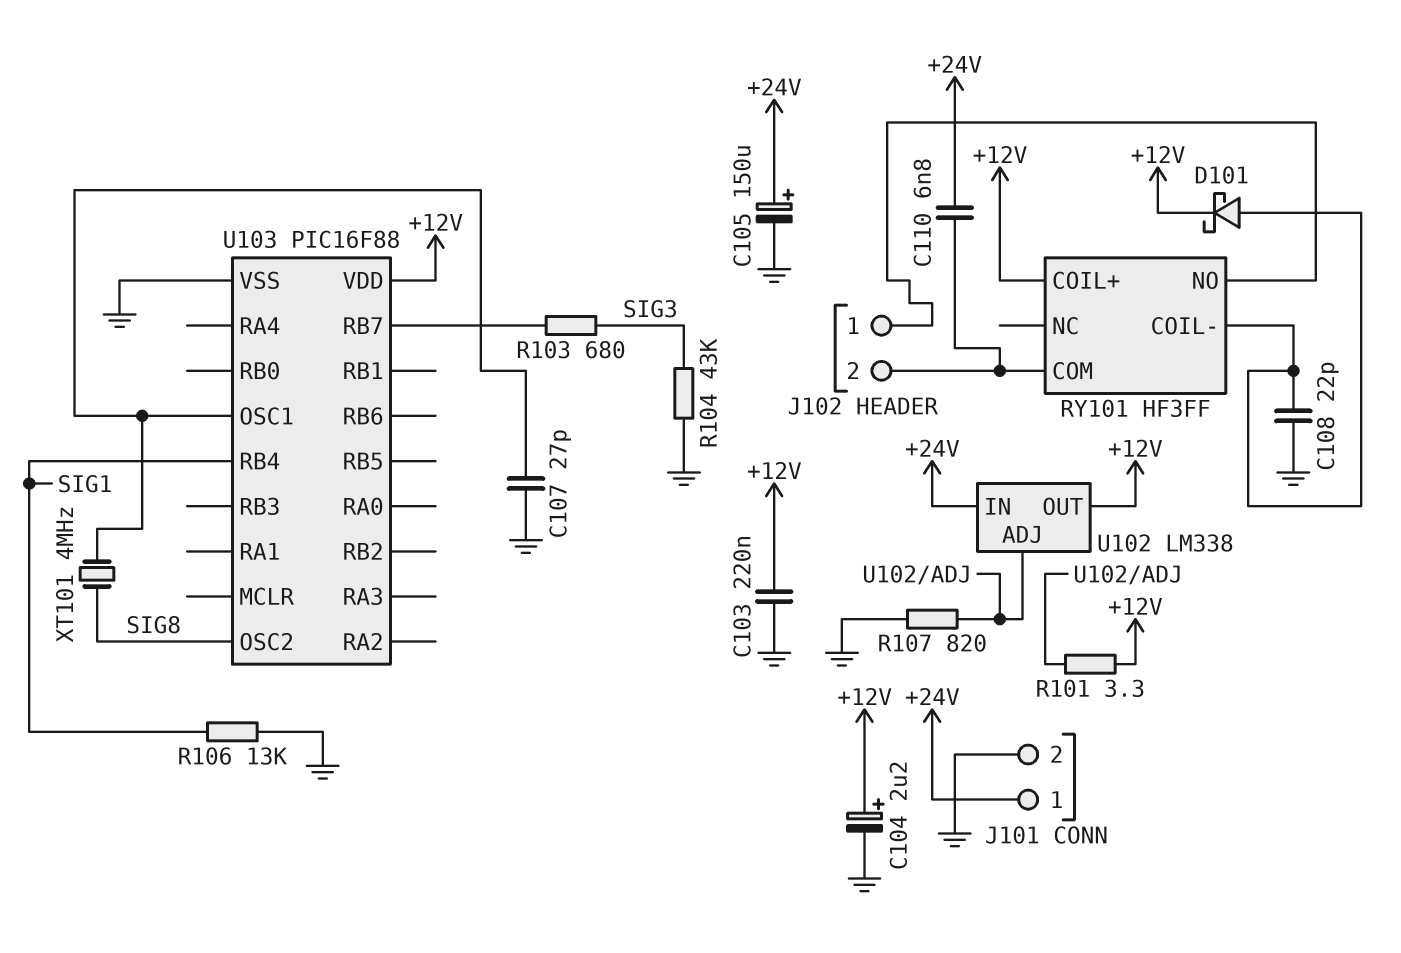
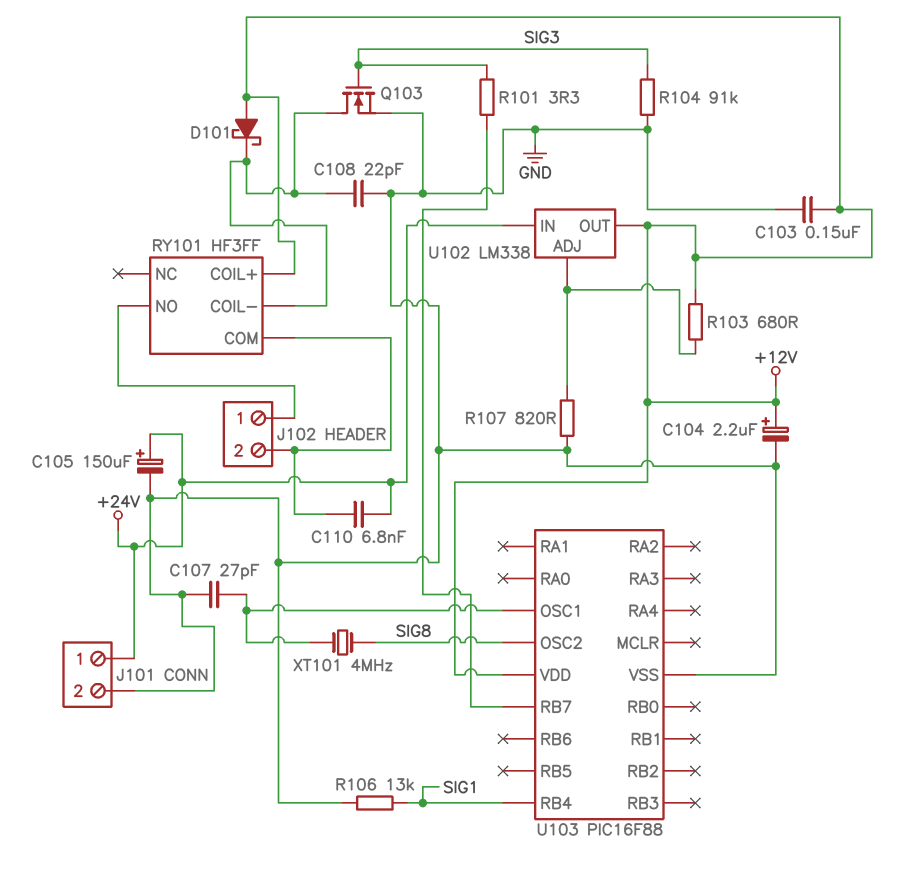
C103: 220nF (+12V, GND) -> 150nF (+12V, GND)
D101: schottky (A RY101/COIL-, K +12V) -> schottky (A +12V, K RY101/COIL-)
Q103: none -> NMOS (G SIG3, D RY101/COIL-, S GND)
R101: 3.3 (+12V, U102/ADJ) -> 3.3 (SIG3, U103/RB7)
R103: 680 (SIG3, U103/RB7) -> 680 (+12V, U102/ADJ)
R104: 43k (GND, SIG3) -> 91k (GND, SIG3)

